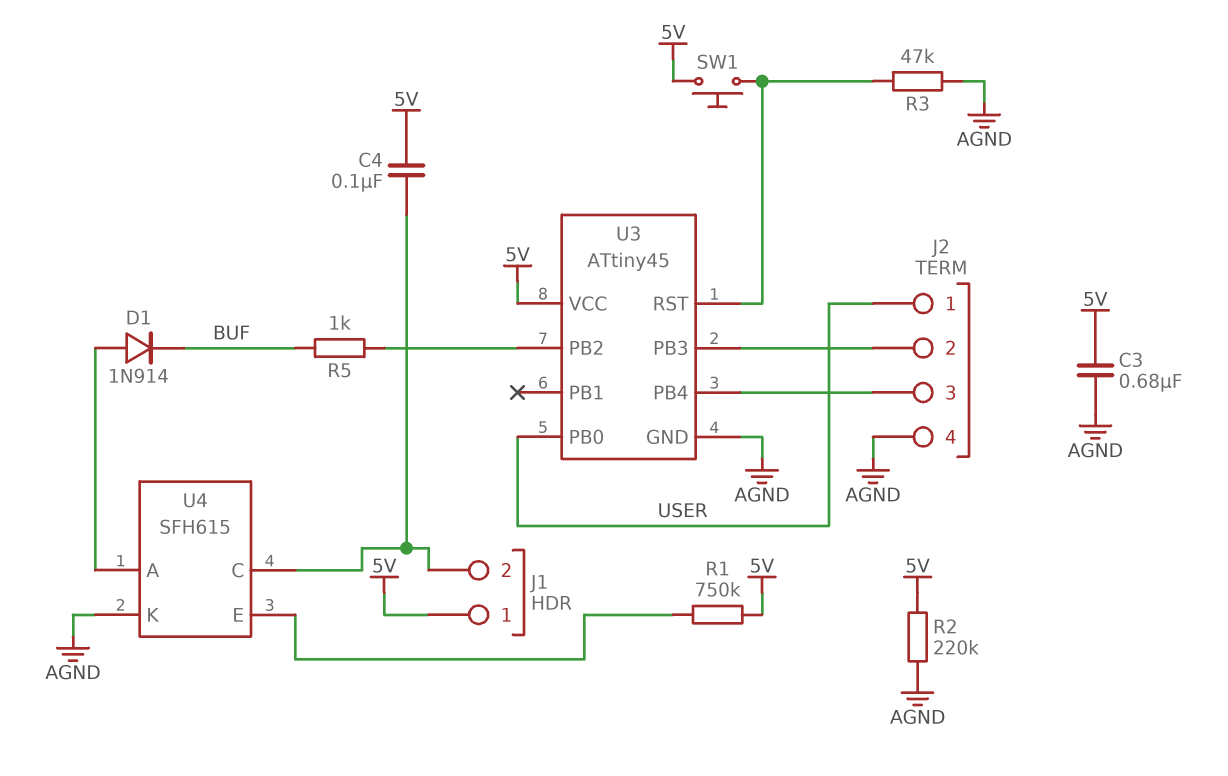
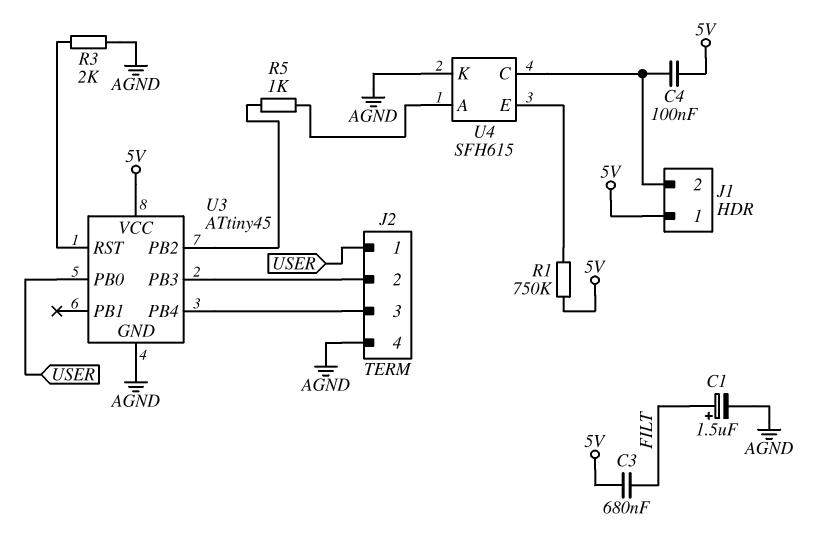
C1: none -> 1.5uF (plus FILT, minus AGND)
C3: 680nF (5V, AGND) -> 680nF (5V, FILT)
D1: diode 1N914 (A U4/A, K BUF) -> none
R2: 220k (5V, AGND) -> none
R3: 47k (AGND, U3/RST) -> 2k (AGND, U3/RST)
R5: 1k (BUF, U3/PB2) -> 1k (U3/PB2, U4/A)
SW1: button (5V, U3/RST) -> none

